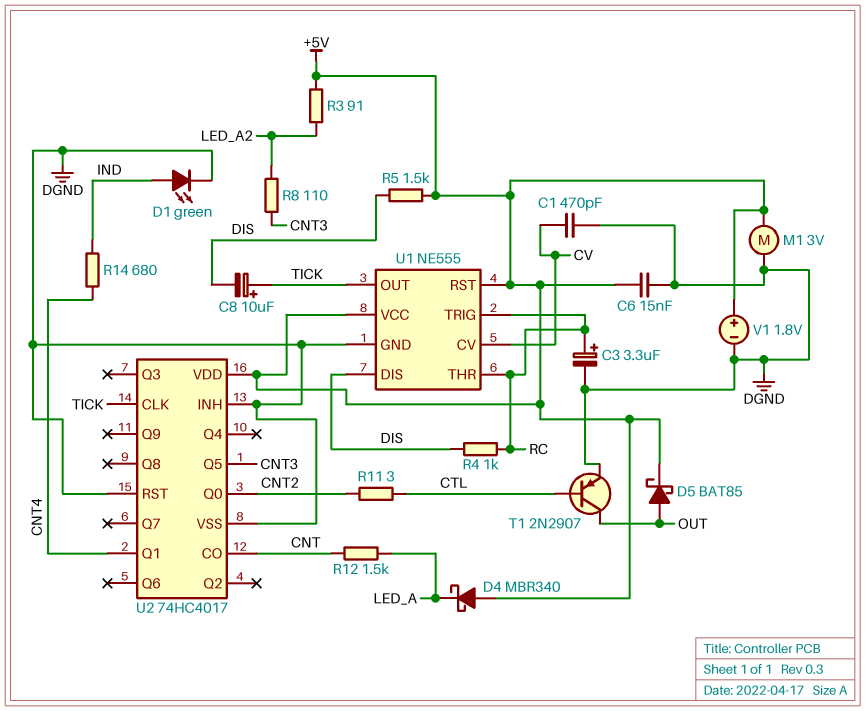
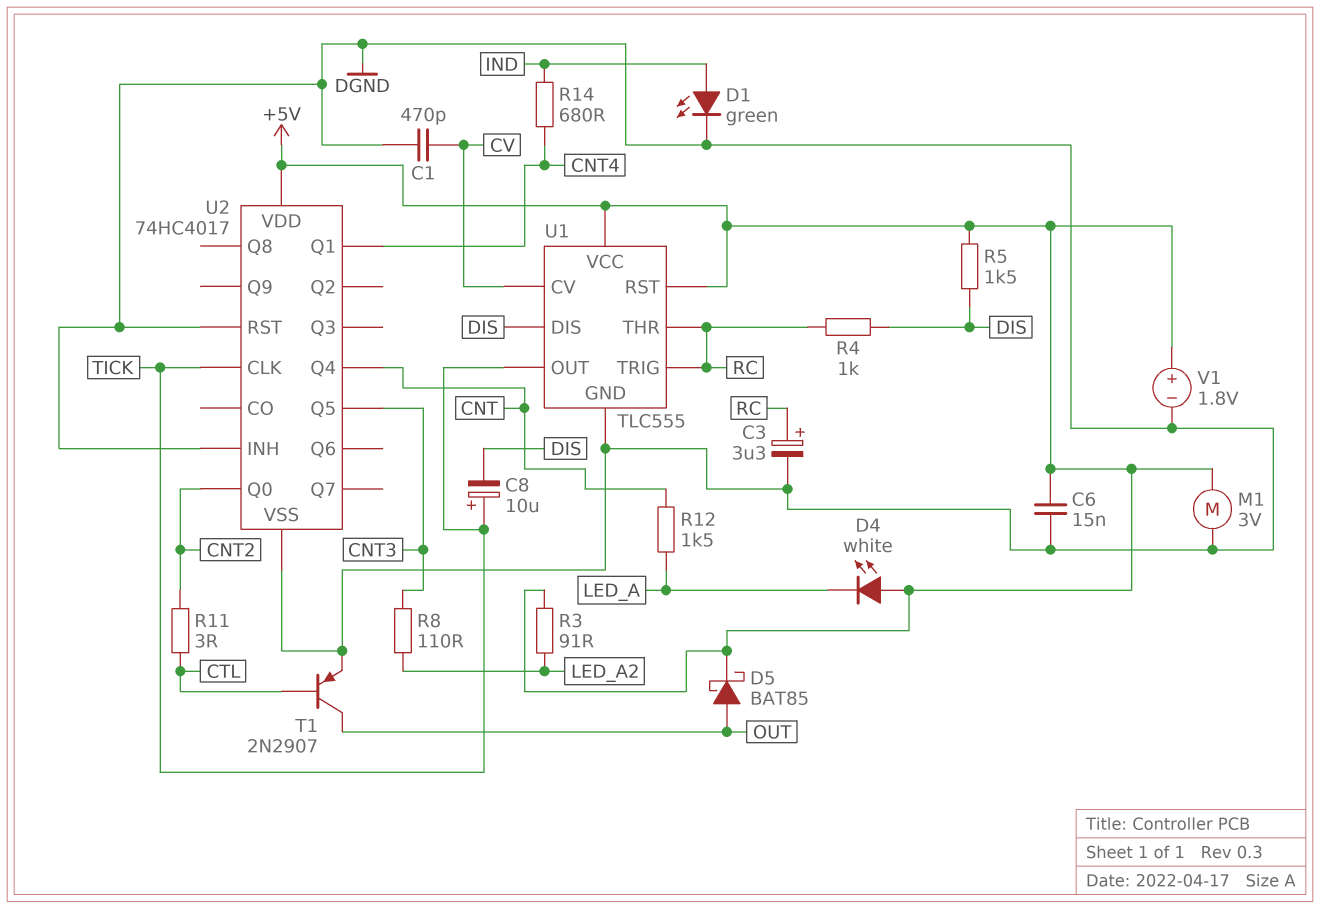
D4: schottky MBR340 (A +5V, K LED_A) -> LED white (A +5V, K LED_A)
U1: NE555 -> TLC555
U2 pin CO: CNT -> none
U2 pin Q4: none -> CNT

